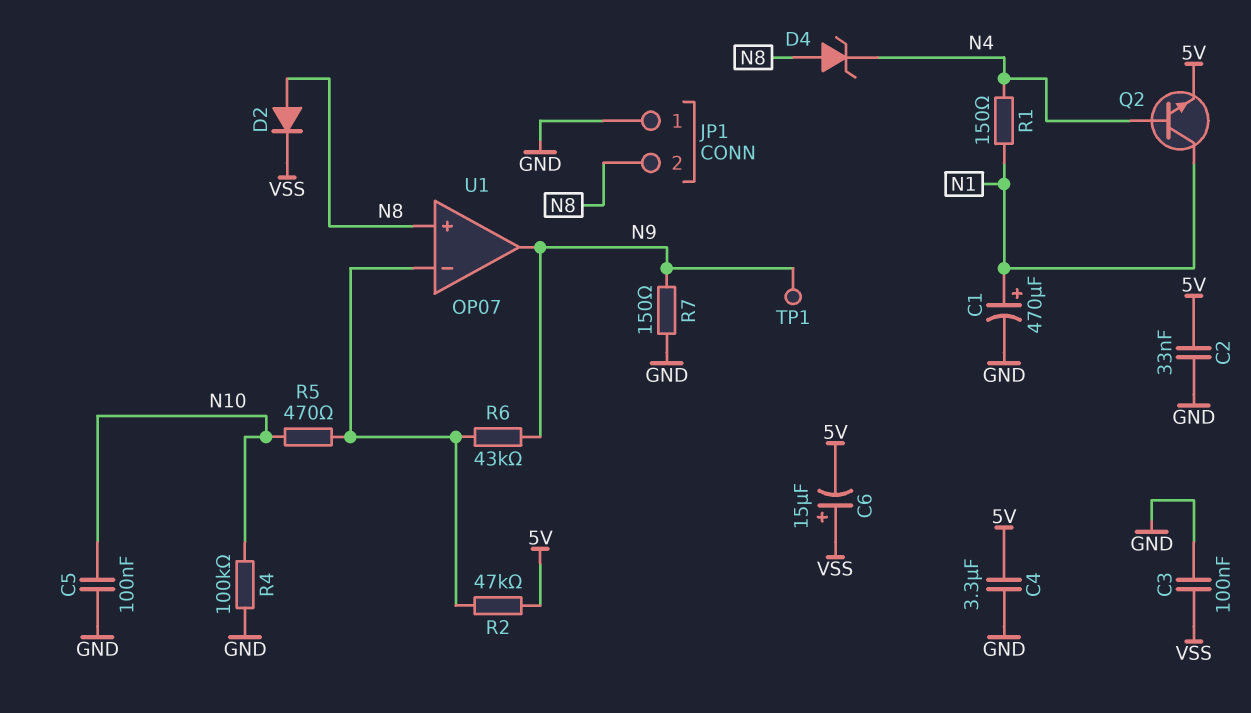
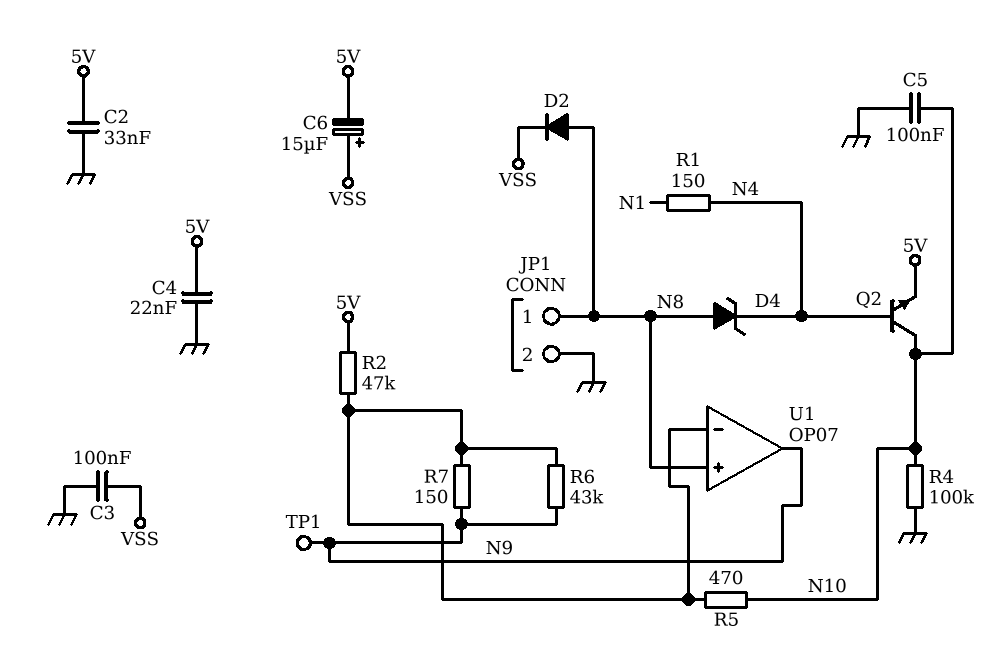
C1: 470uF (plus N1, minus GND) -> none
C4: 3.3uF (5V, GND) -> 22nF (5V, GND)
JP1 pin 1: GND -> N8
JP1 pin 2: N8 -> GND
Q2: NPN (B N4, C N1, E 5V) -> NPN (B N4, C N10, E 5V)
R7: 150 (GND, N9) -> 150 (N9, U1/in-)

